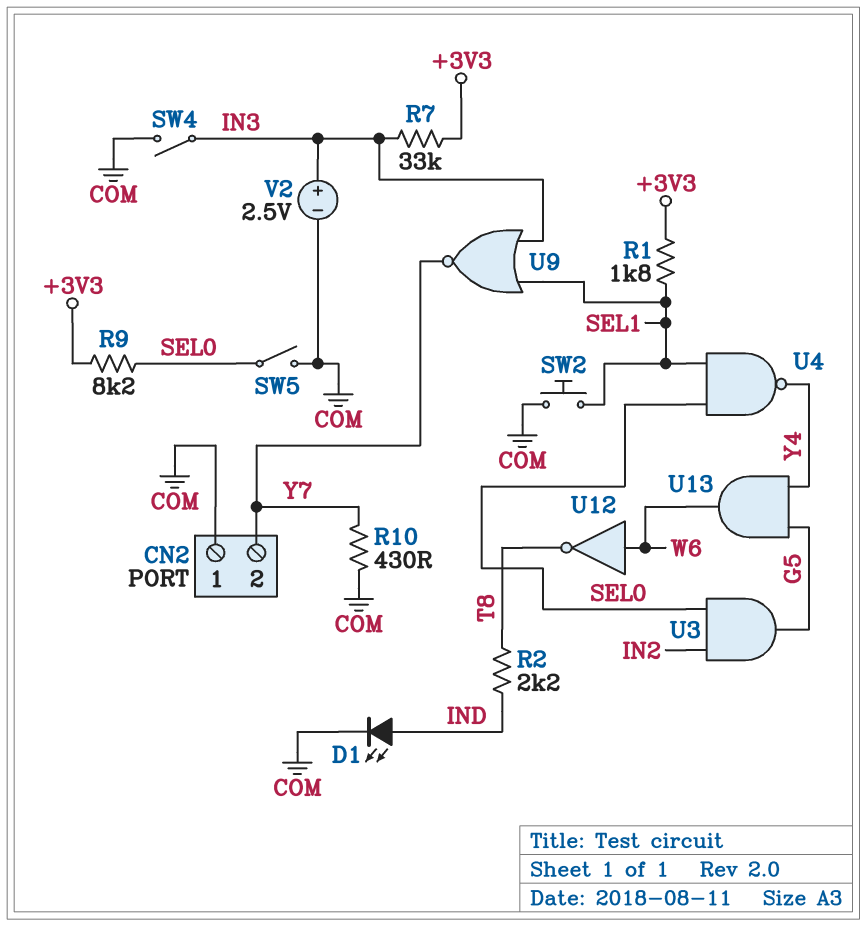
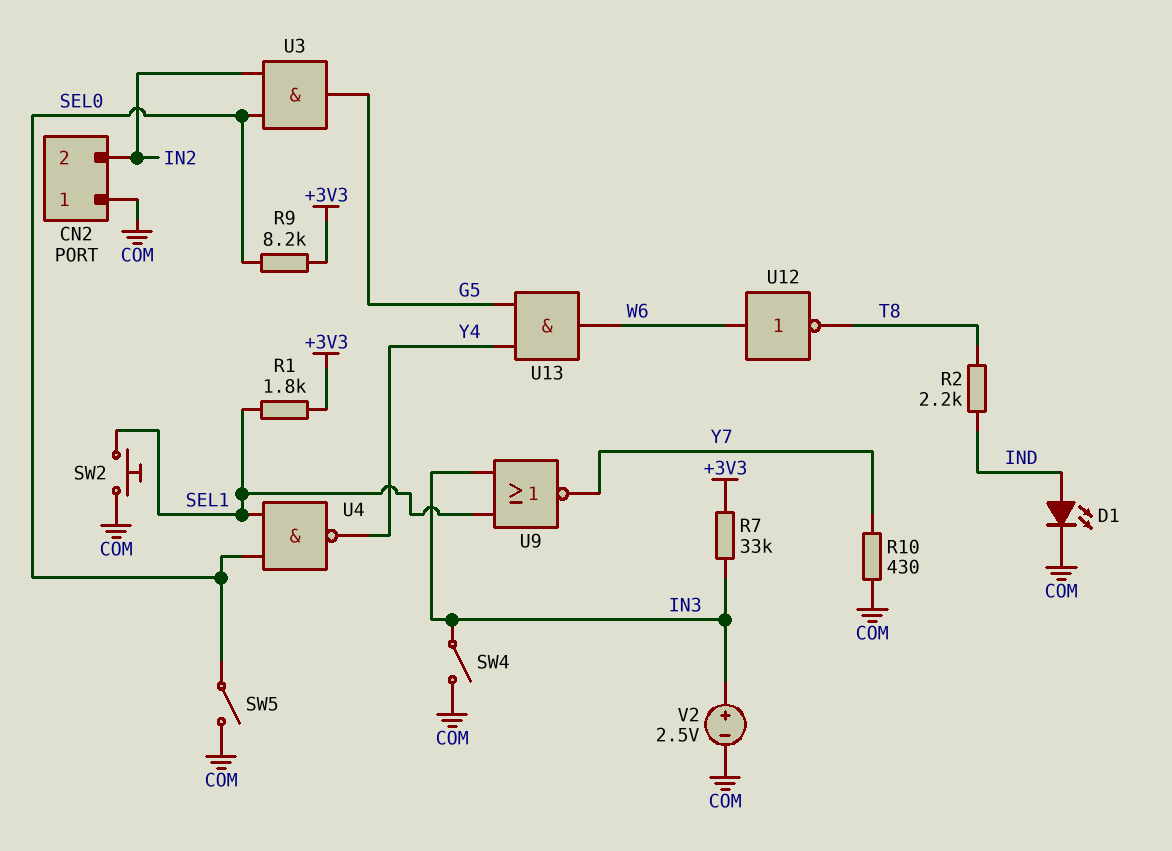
CN2 pin 2: Y7 -> IN2

